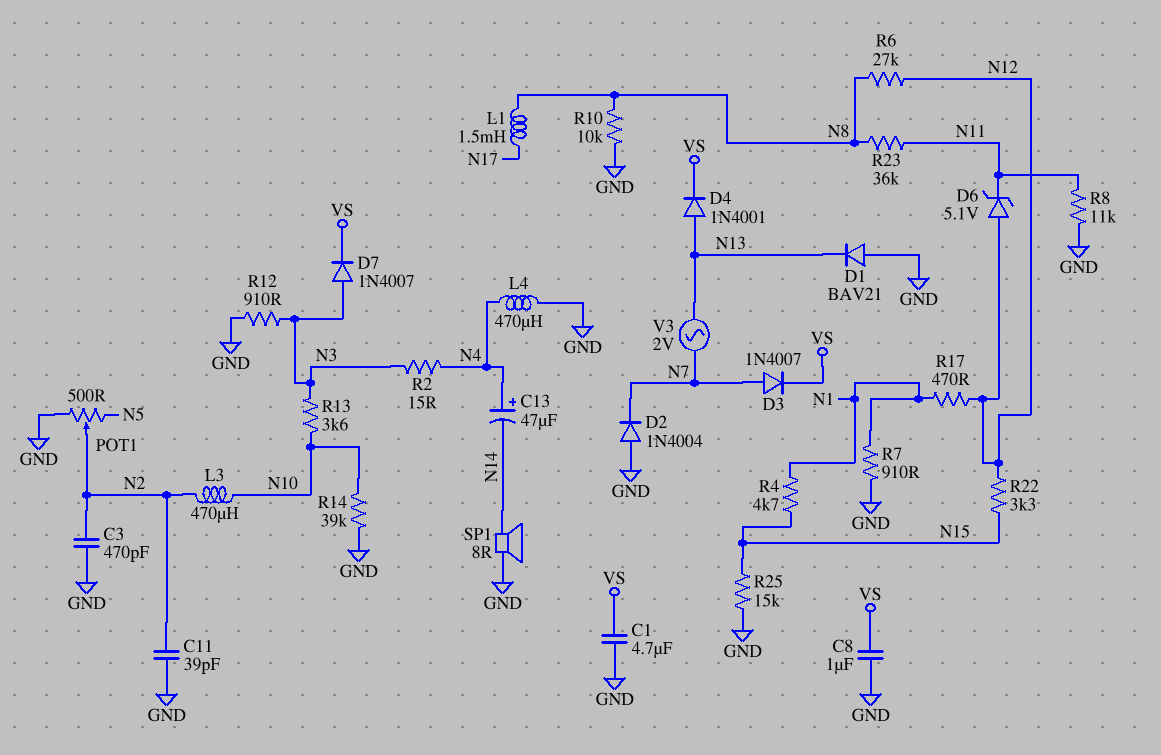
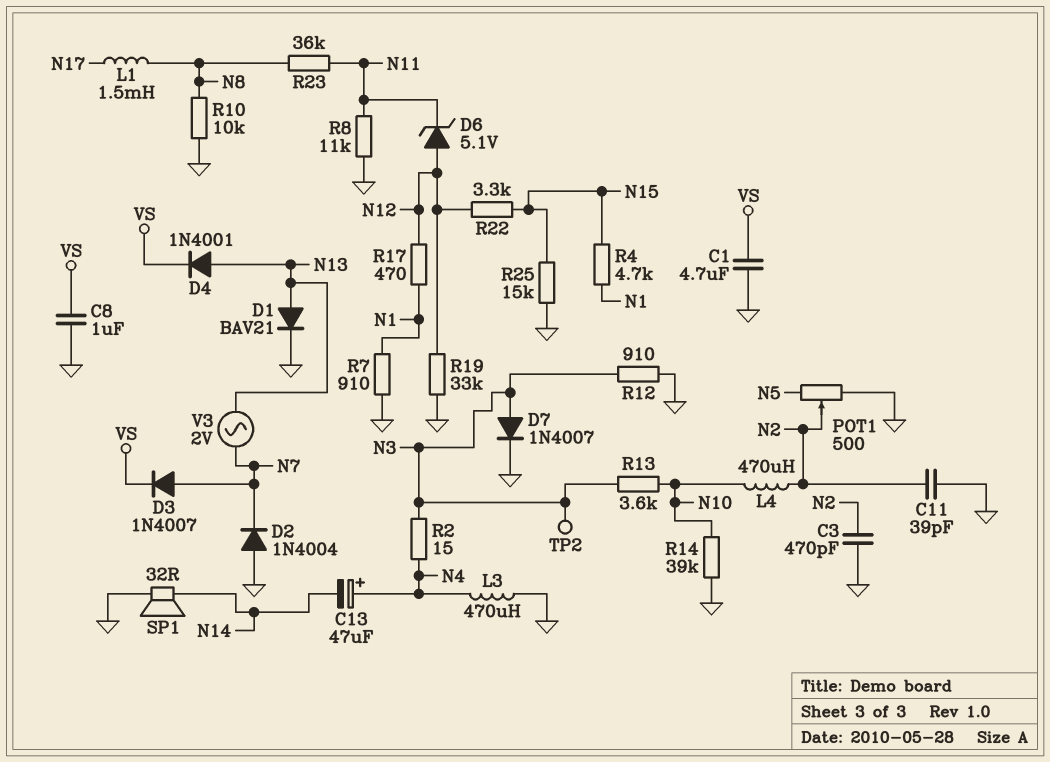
D1: diode BAV21 (A GND, K N13) -> diode BAV21 (A N13, K GND)
D7: diode 1N4007 (A N3, K VS) -> diode 1N4007 (A N3, K GND)
L3: 470uH (N2, N10) -> 470uH (GND, N4)
L4: 470uH (GND, N4) -> 470uH (N2, N10)
R6: 27k (N8, N12) -> none
R19: none -> 33k (GND, N12)
SP1: speaker 8R (GND, N14) -> speaker 32R (GND, N14)
TP2: none -> test point (N3)

